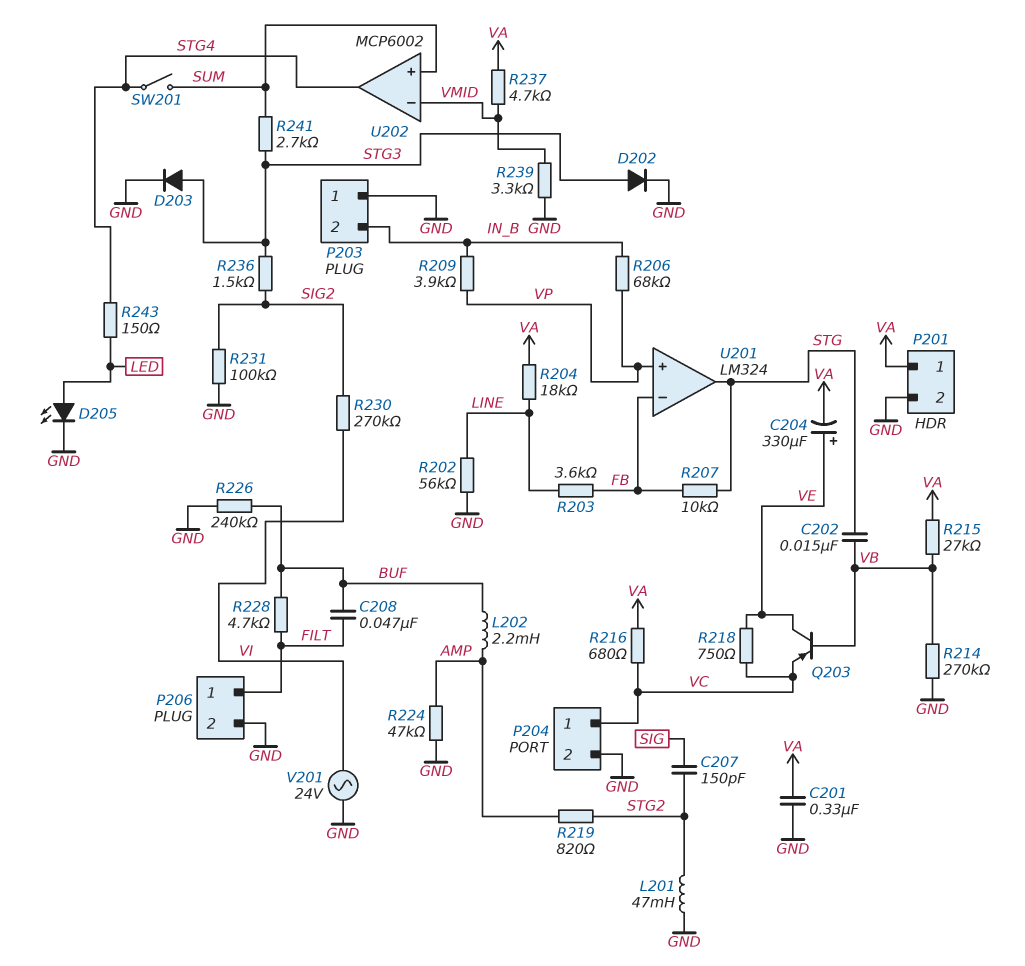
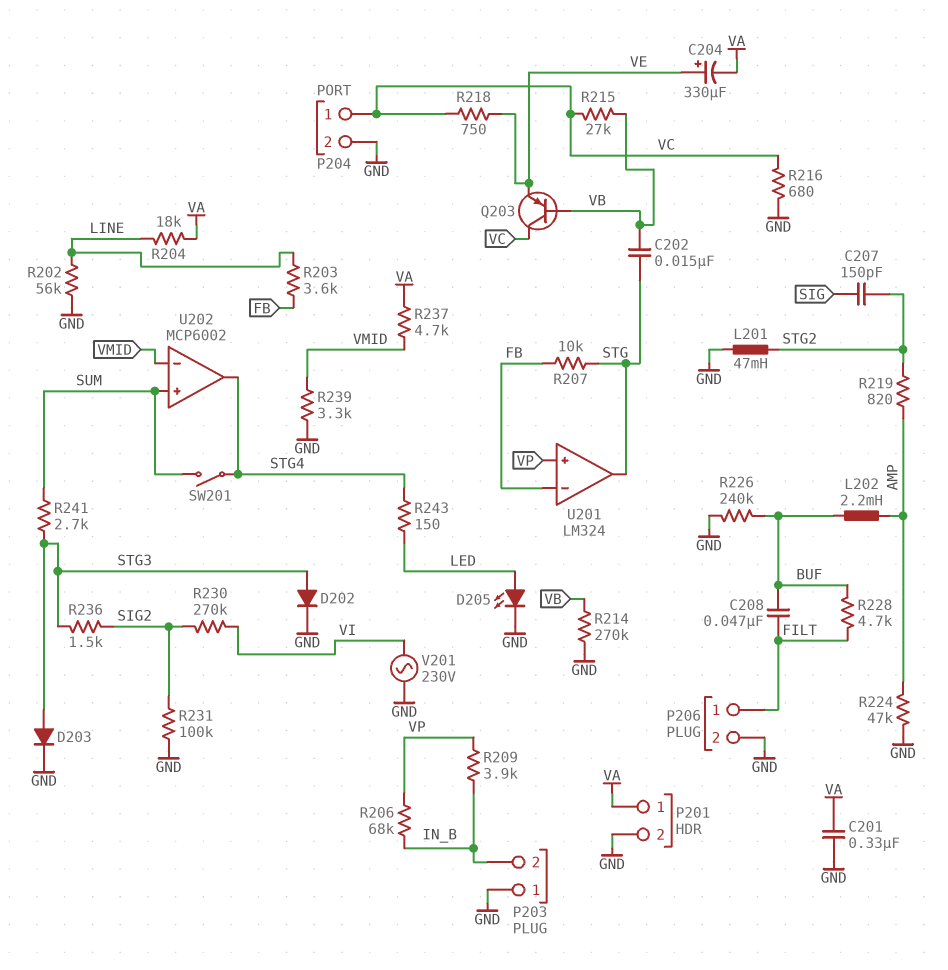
Q203: PNP (B VB, C VE, E VC) -> PNP (B VB, C VC, E VE)
R215: 27k (VA, VB) -> 27k (VB, VC)
R216: 680 (VA, VC) -> 680 (GND, VC)
V201: AC 24V (GND, VI) -> AC 230V (GND, VI)

